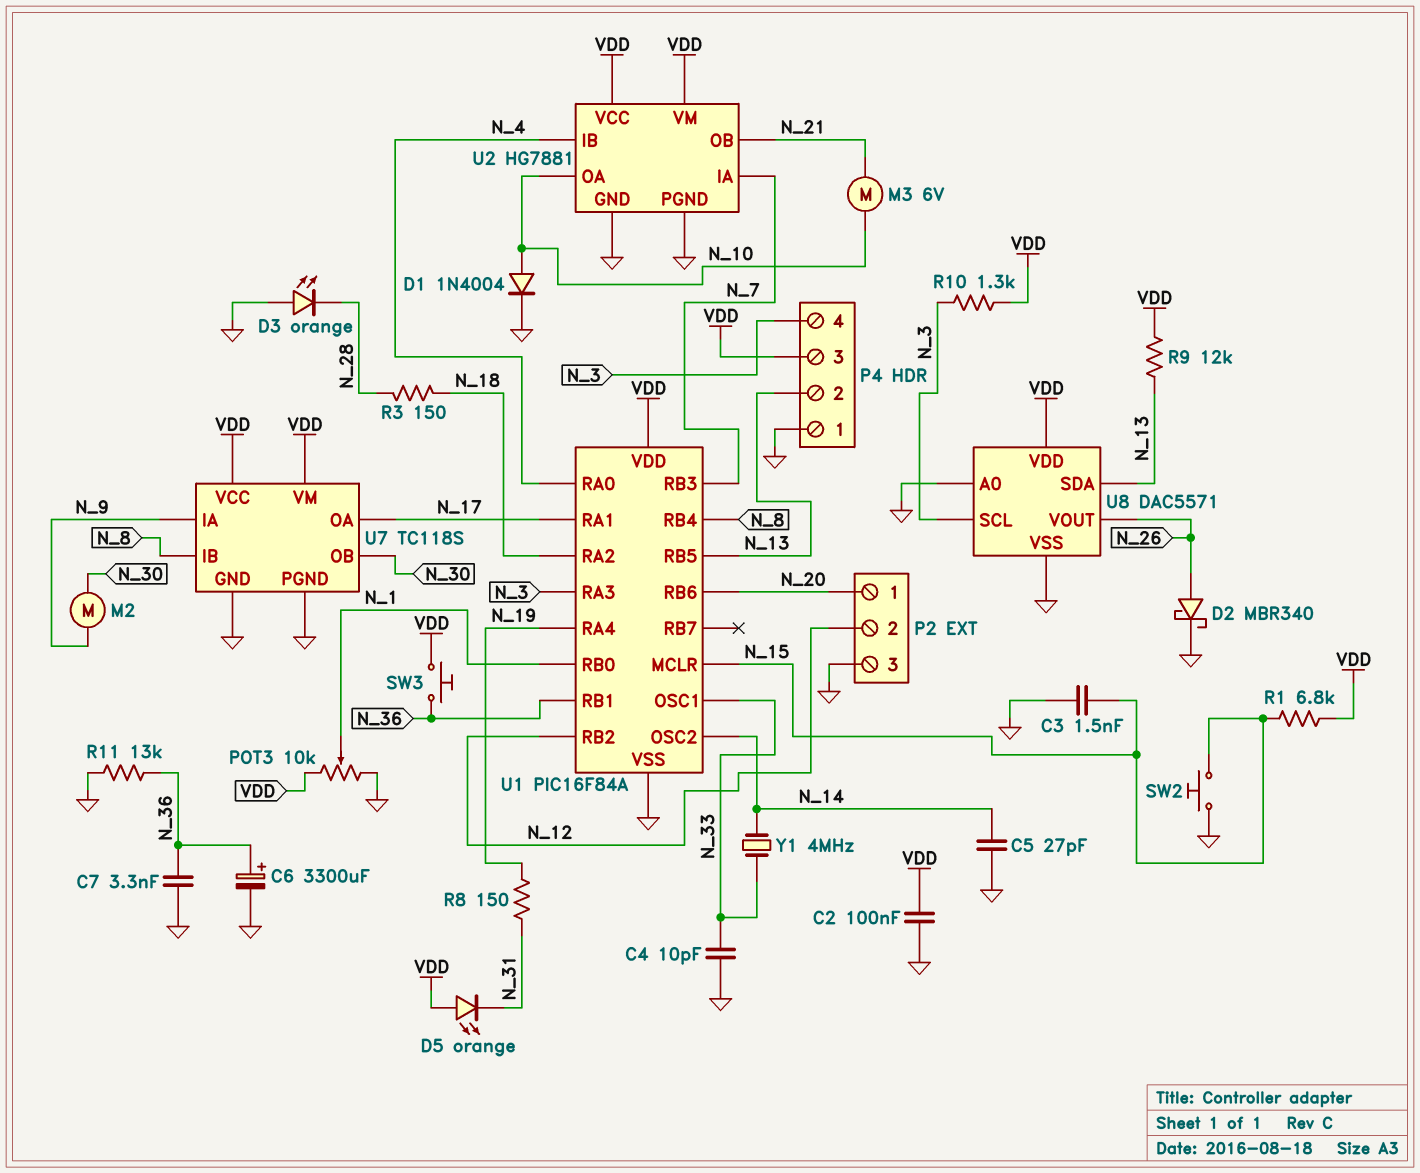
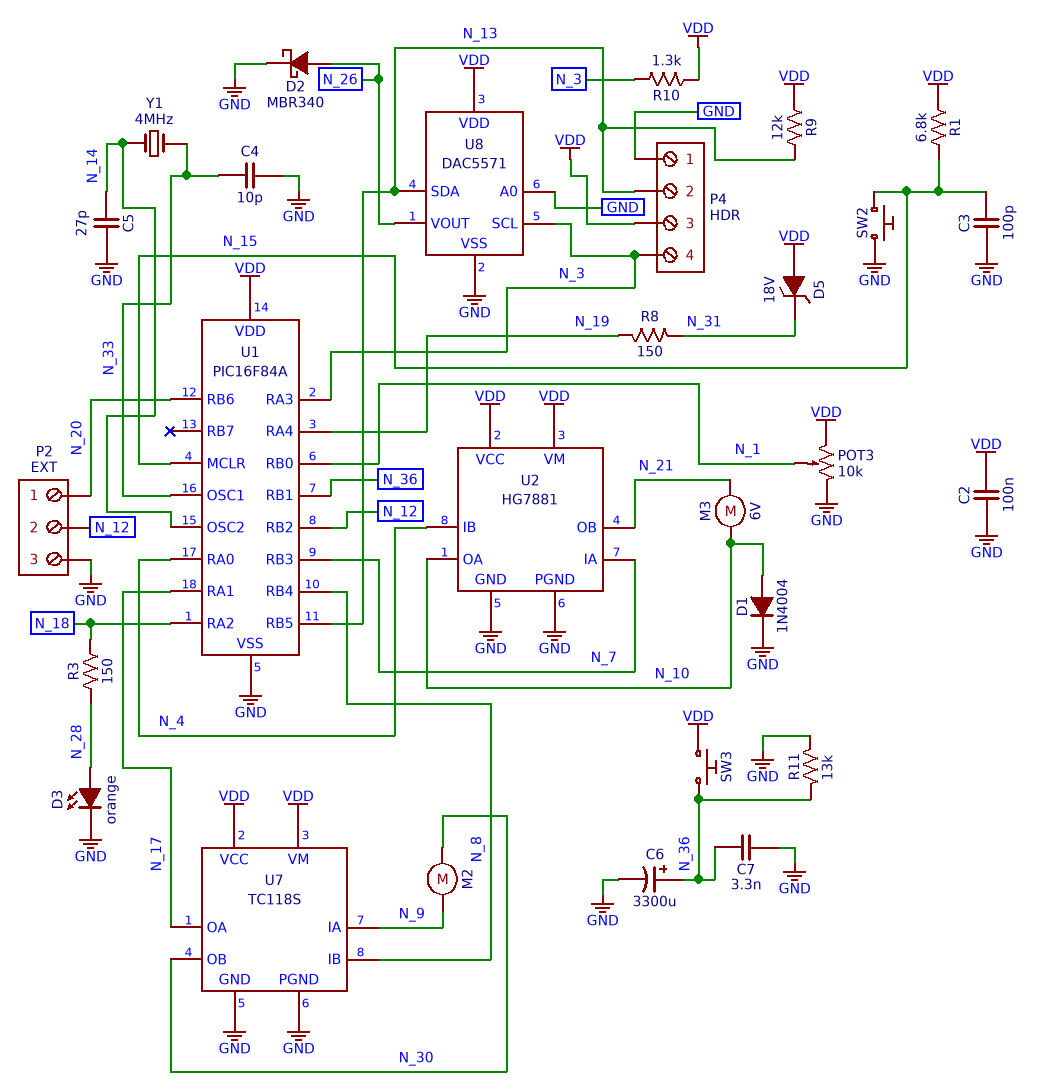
C3: 1.5nF (GND, N_15) -> 100pF (GND, N_15)
D3: LED orange (A GND, K N_28) -> LED orange (A N_28, K GND)
D5: LED orange (A VDD, K N_31) -> zener 18V (A VDD, K N_31)

